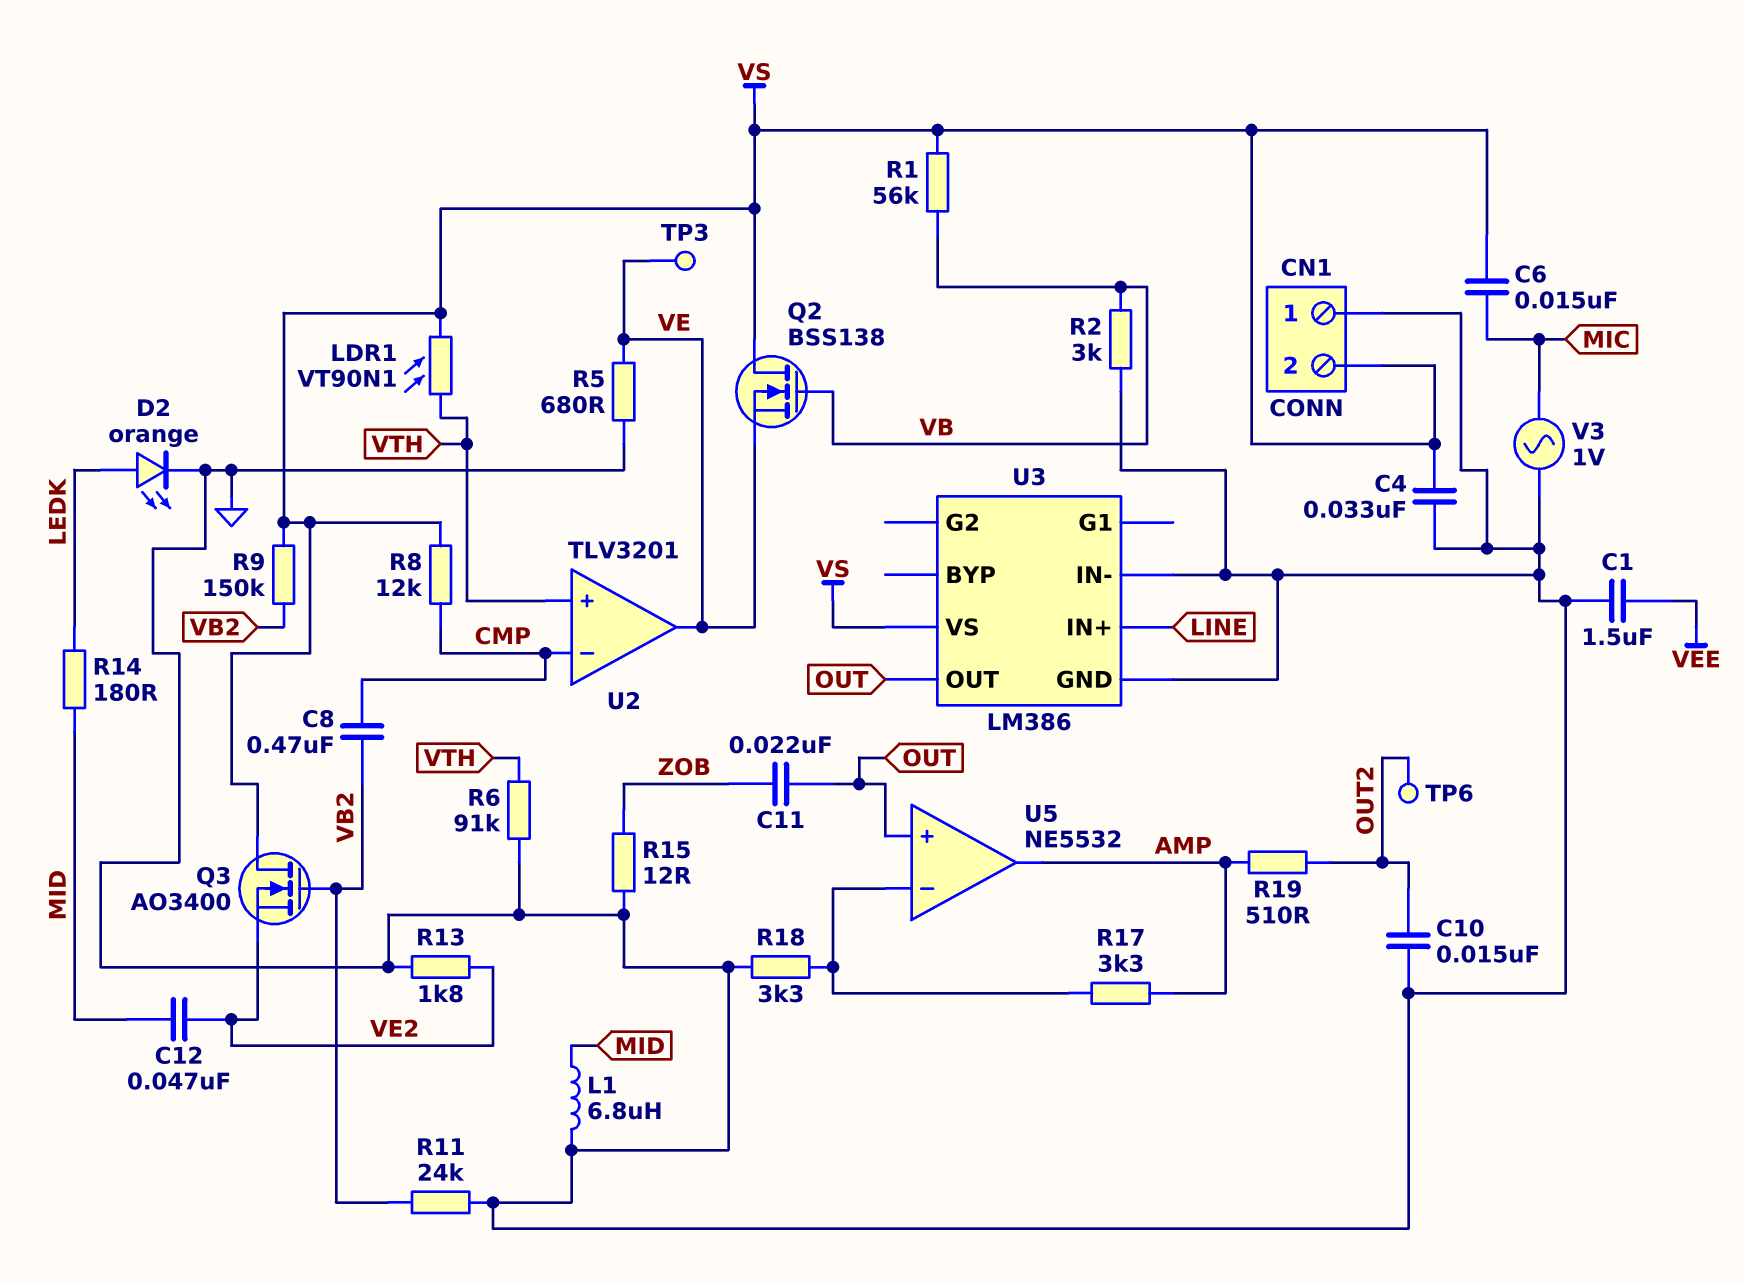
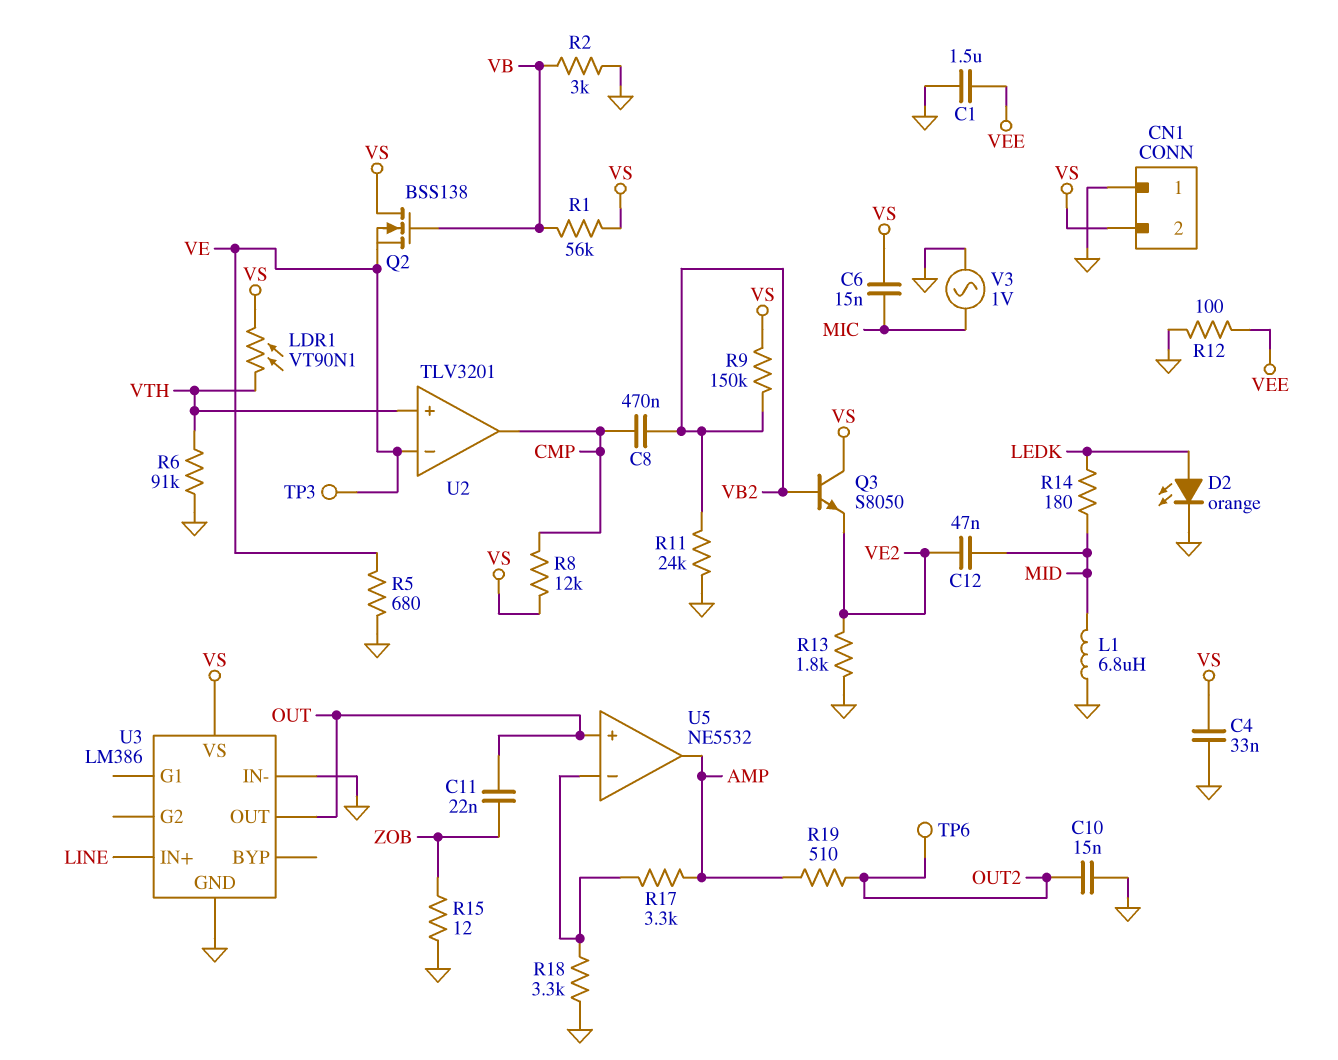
Q3: NMOS AO3400 (G VB2, D VS, S VE2) -> NPN S8050 (B VB2, C VS, E VE2)
R12: none -> 100 (GND, VEE)
U2 pin in-: CMP -> VE
U2 pin out: VE -> CMP

